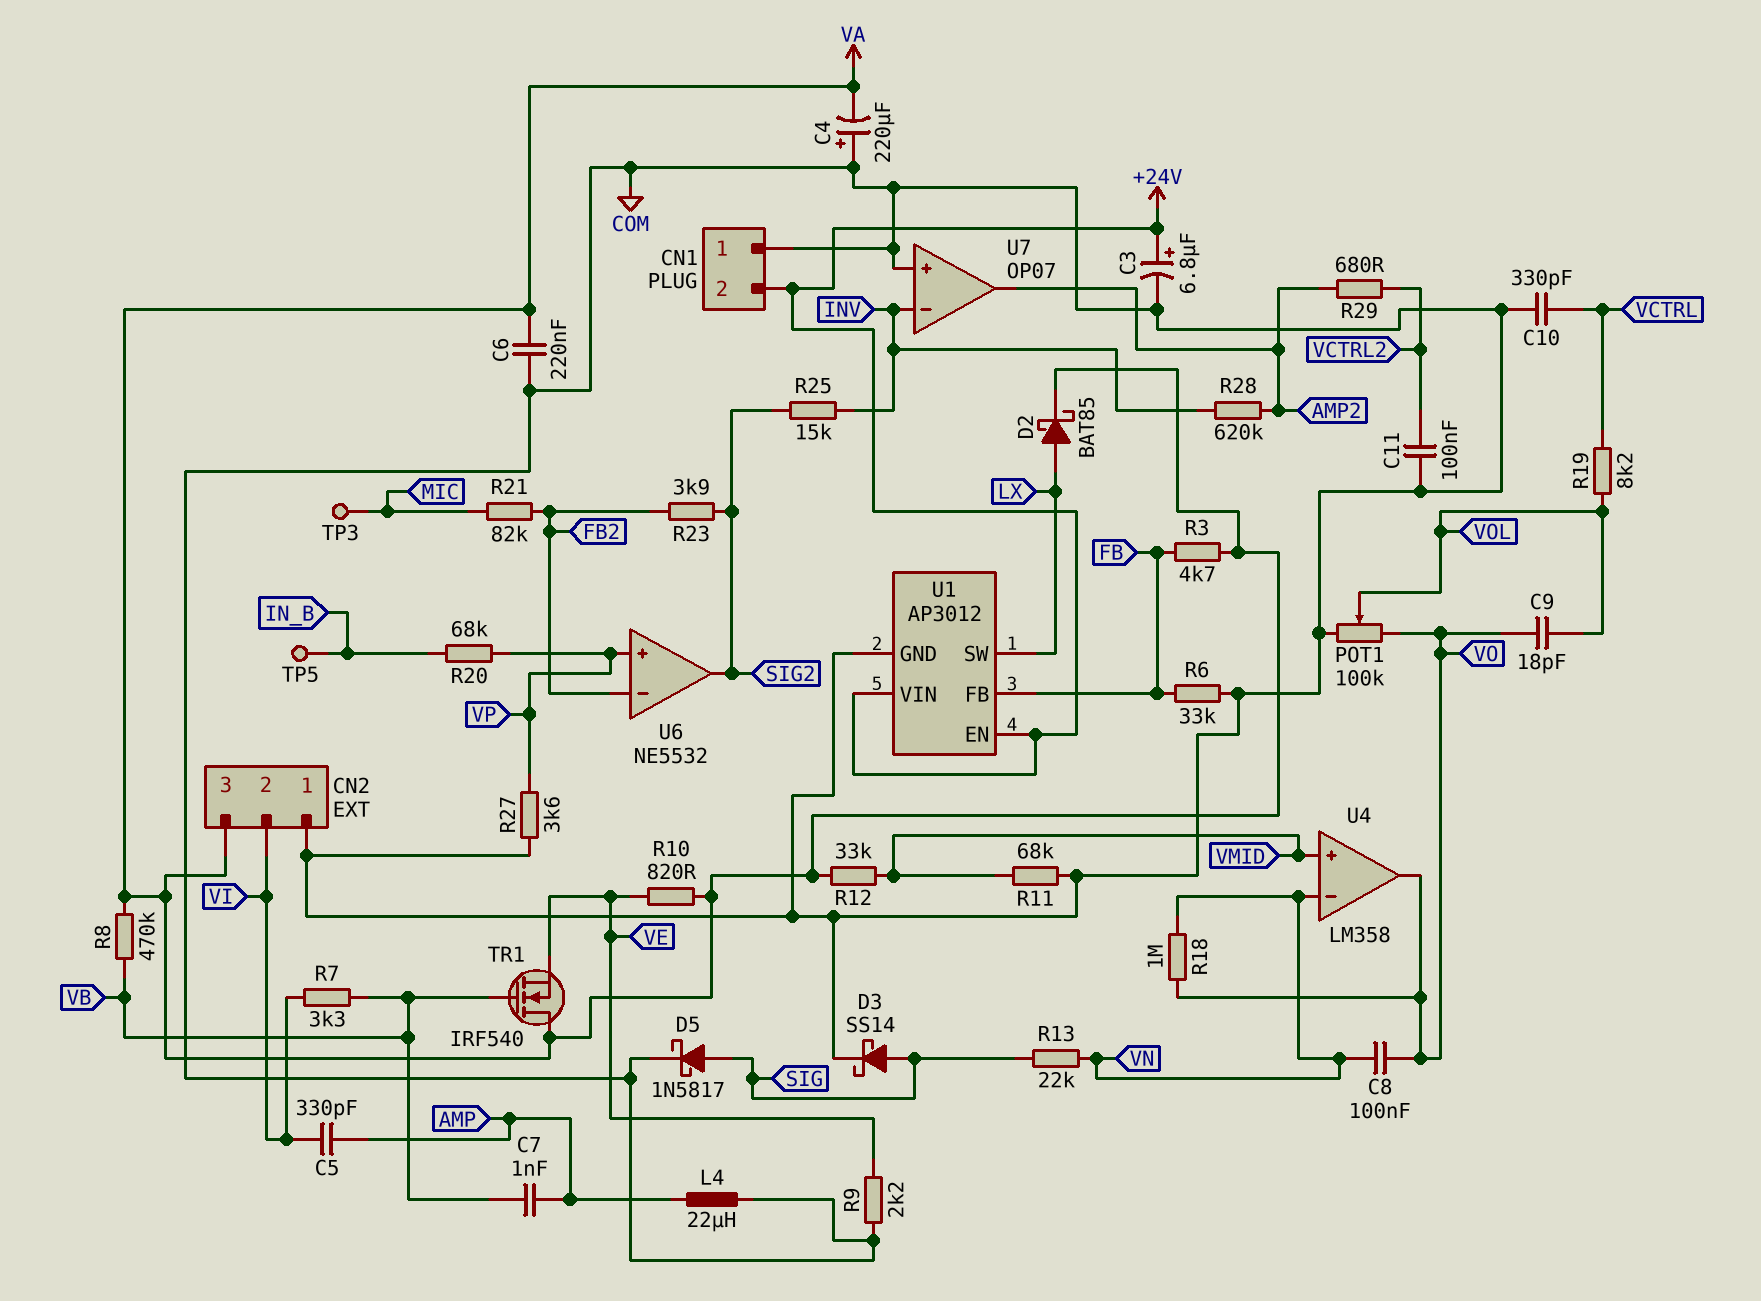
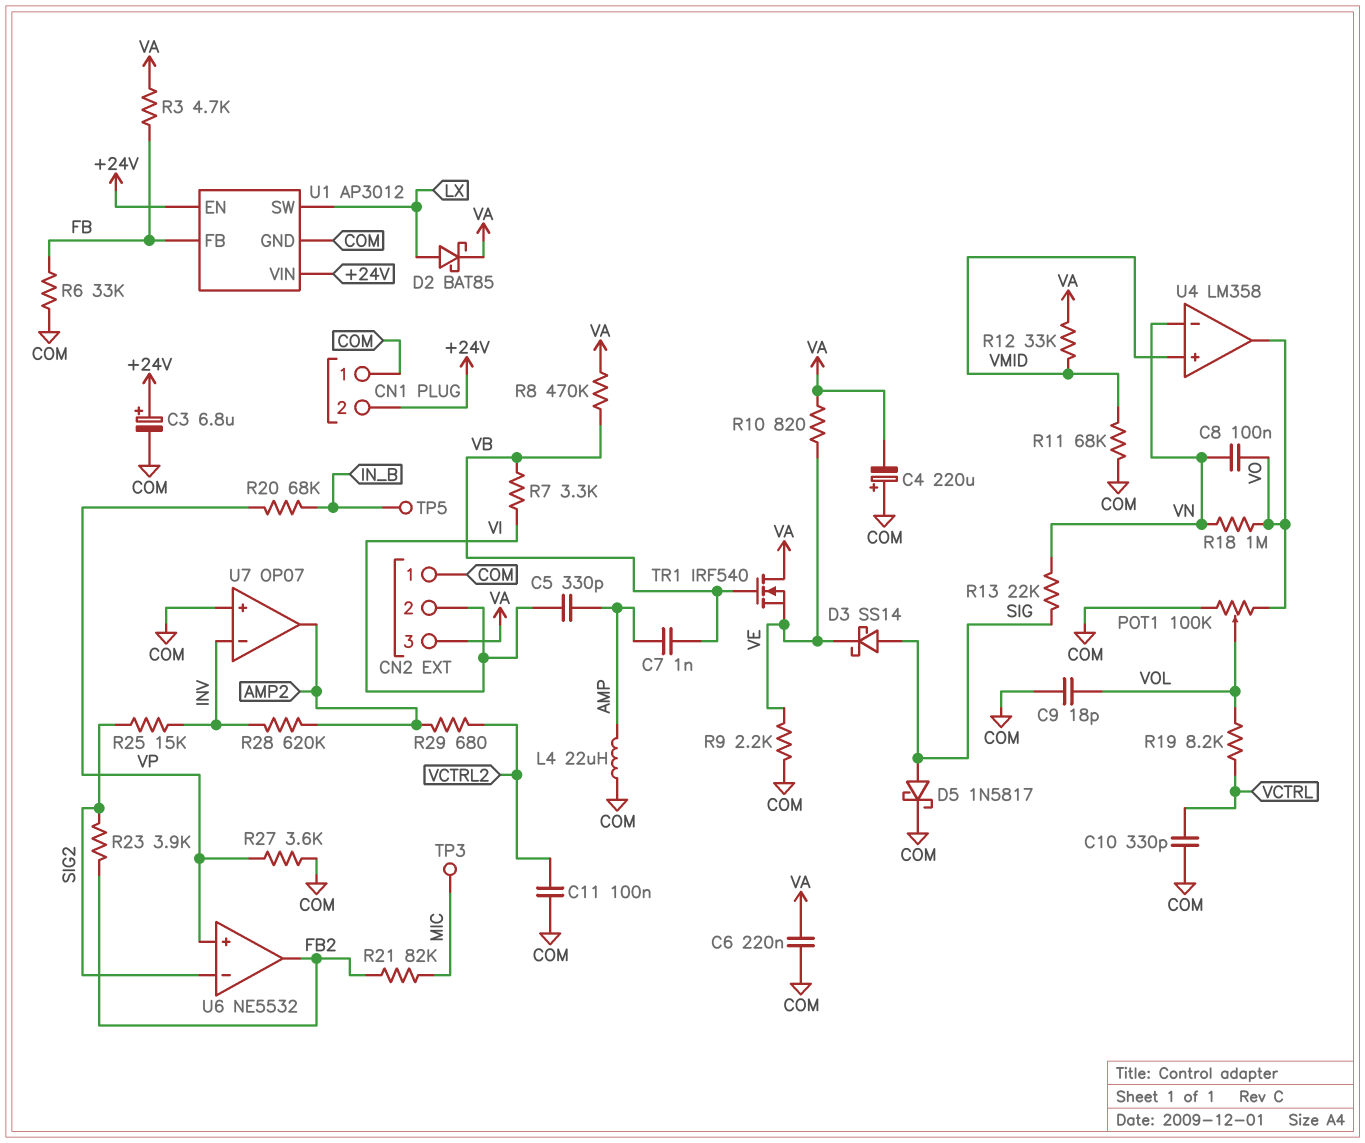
C9: 18pF (VO, VOL) -> 18pF (COM, VOL)
D3: schottky SS14 (A SIG, K COM) -> schottky SS14 (A SIG, K VE)
U6 pin in-: FB2 -> SIG2
U6 pin out: SIG2 -> FB2

